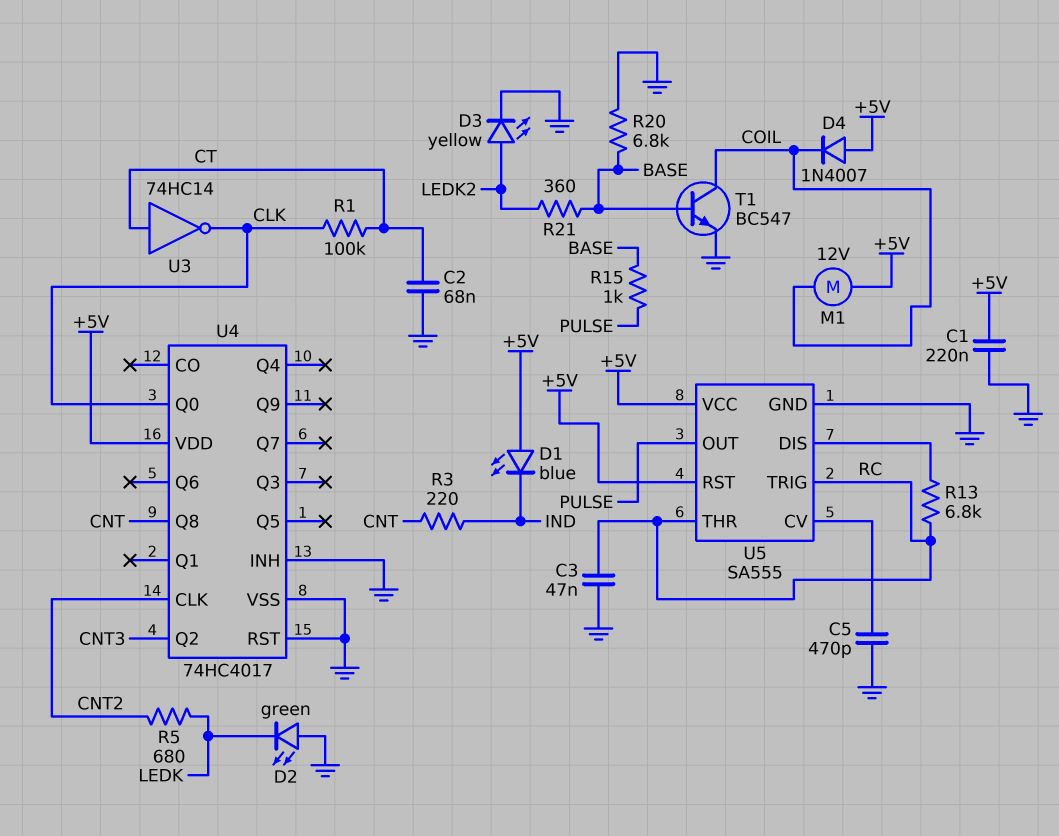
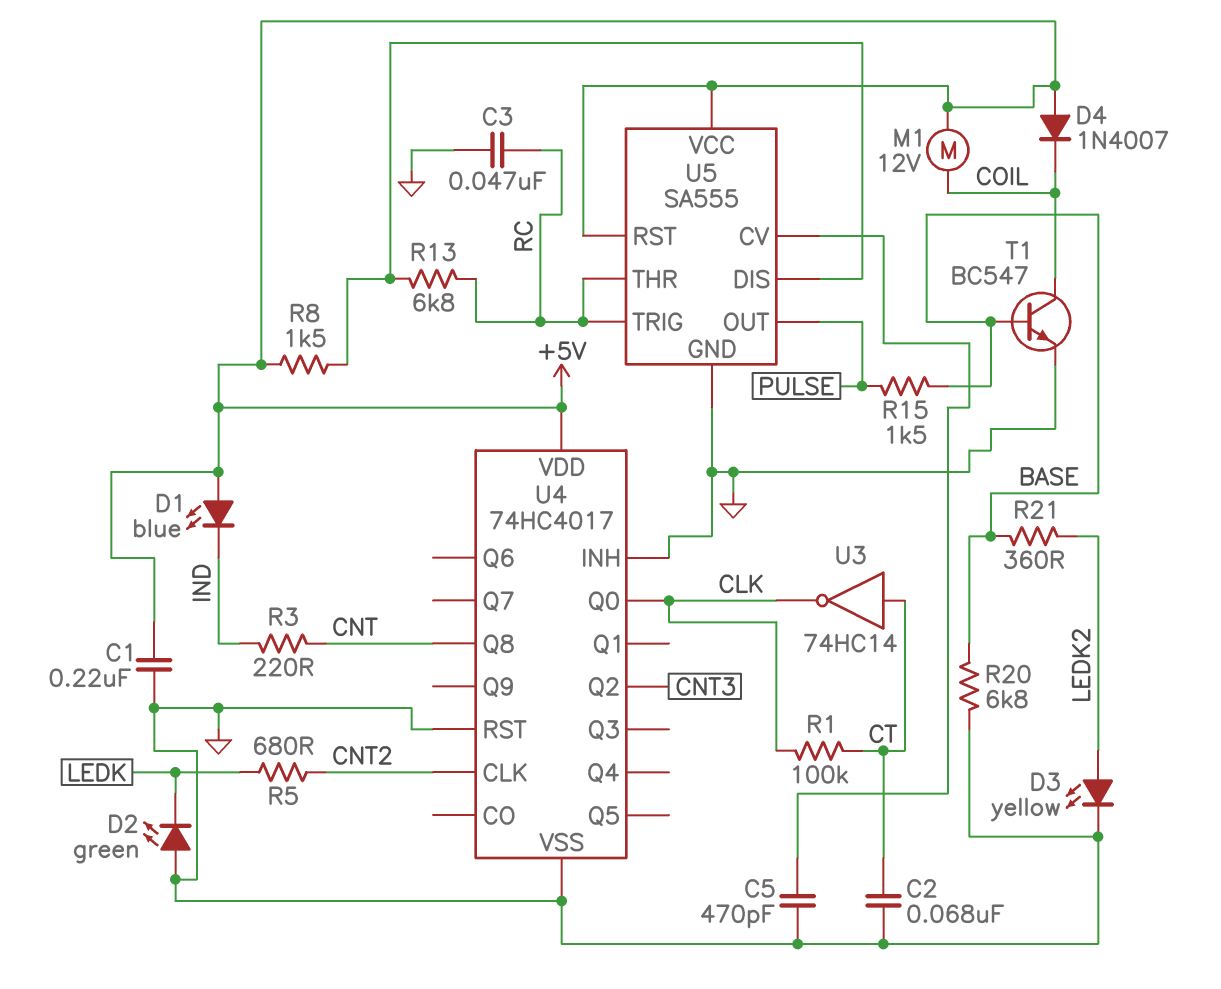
R8: none -> 1.5k (+5V, U5/DIS)
R15: 1k (BASE, PULSE) -> 1.5k (BASE, PULSE)

